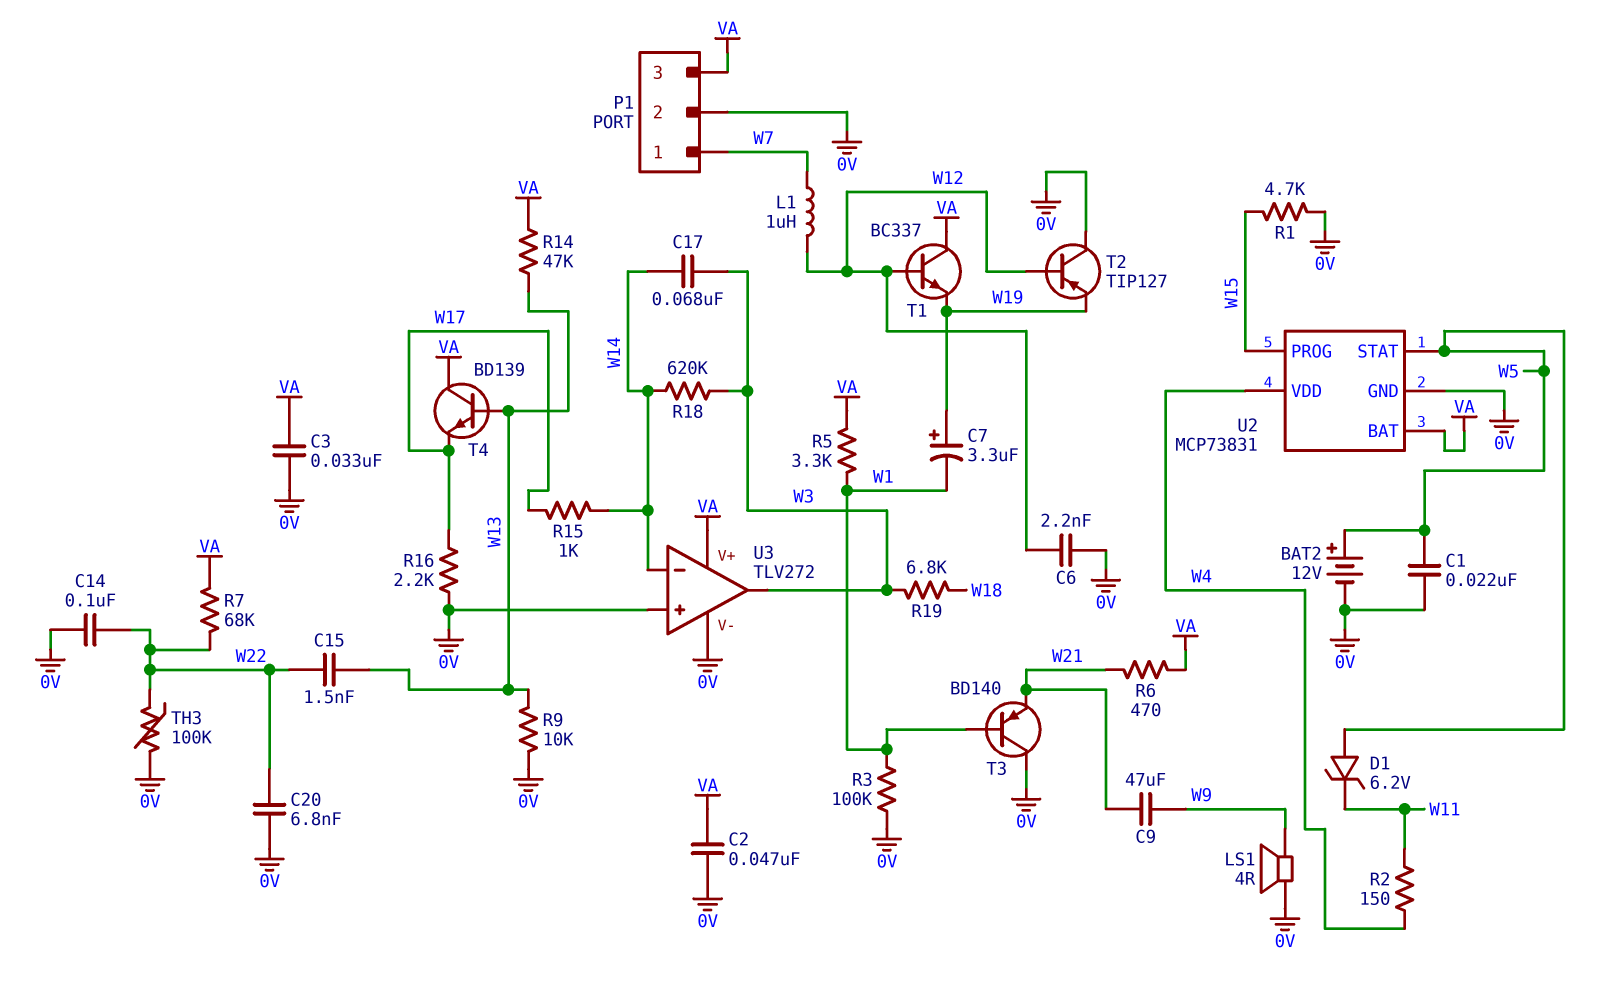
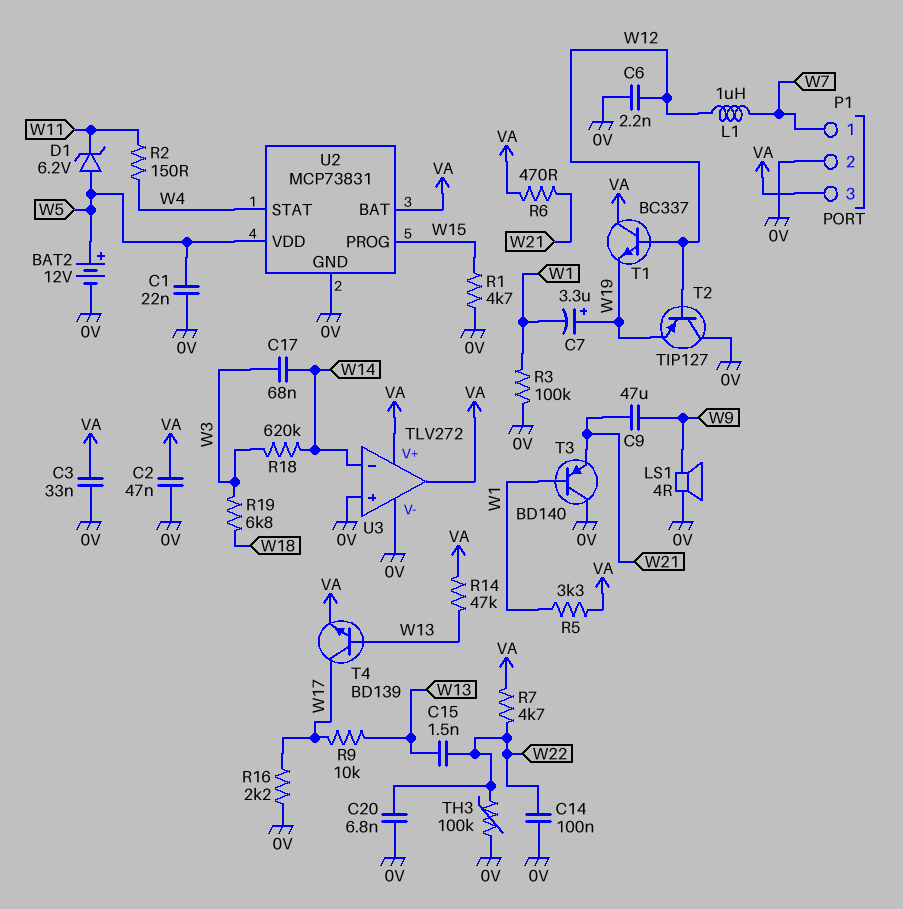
R7: 68k (VA, W22) -> 4.7k (VA, W22)
R9: 10k (0V, W13) -> 10k (W13, W17)
R15: 1k (W14, W17) -> none
T4: NPN BD139 (B W13, C VA, E W17) -> NPN BD139 (B W13, C W17, E VA)
U2 pin STAT: W5 -> W4
U2 pin VDD: W4 -> W5
U3 pin out: W3 -> VA

